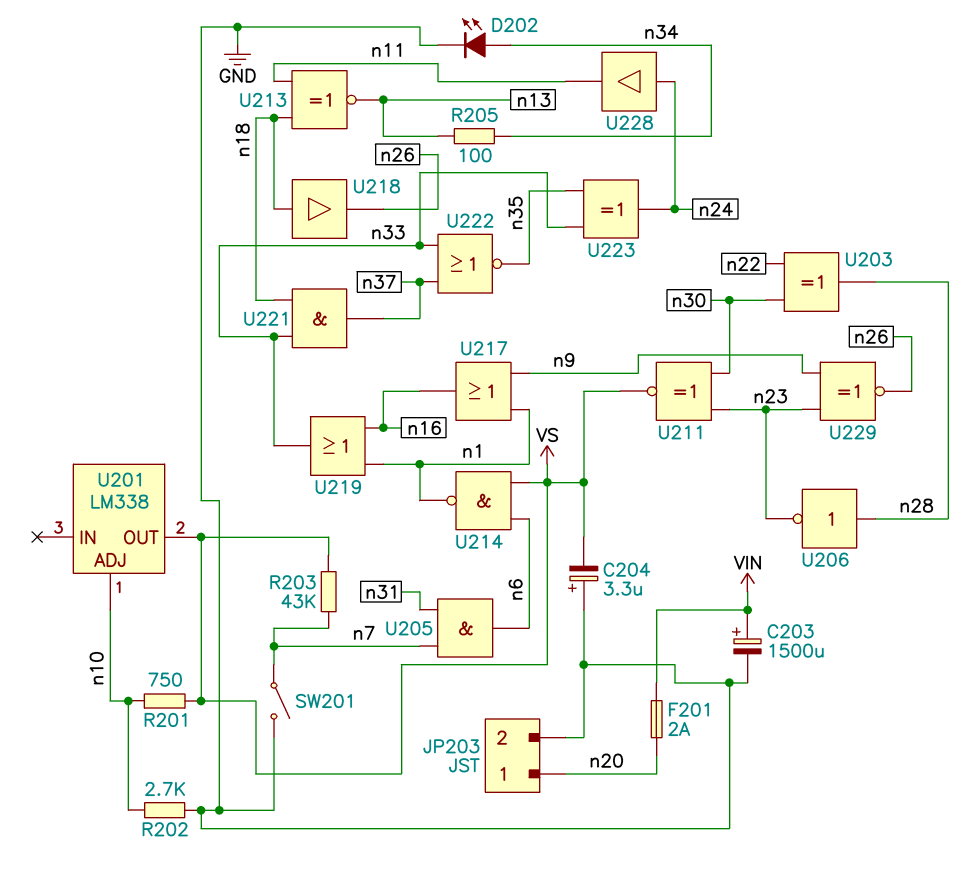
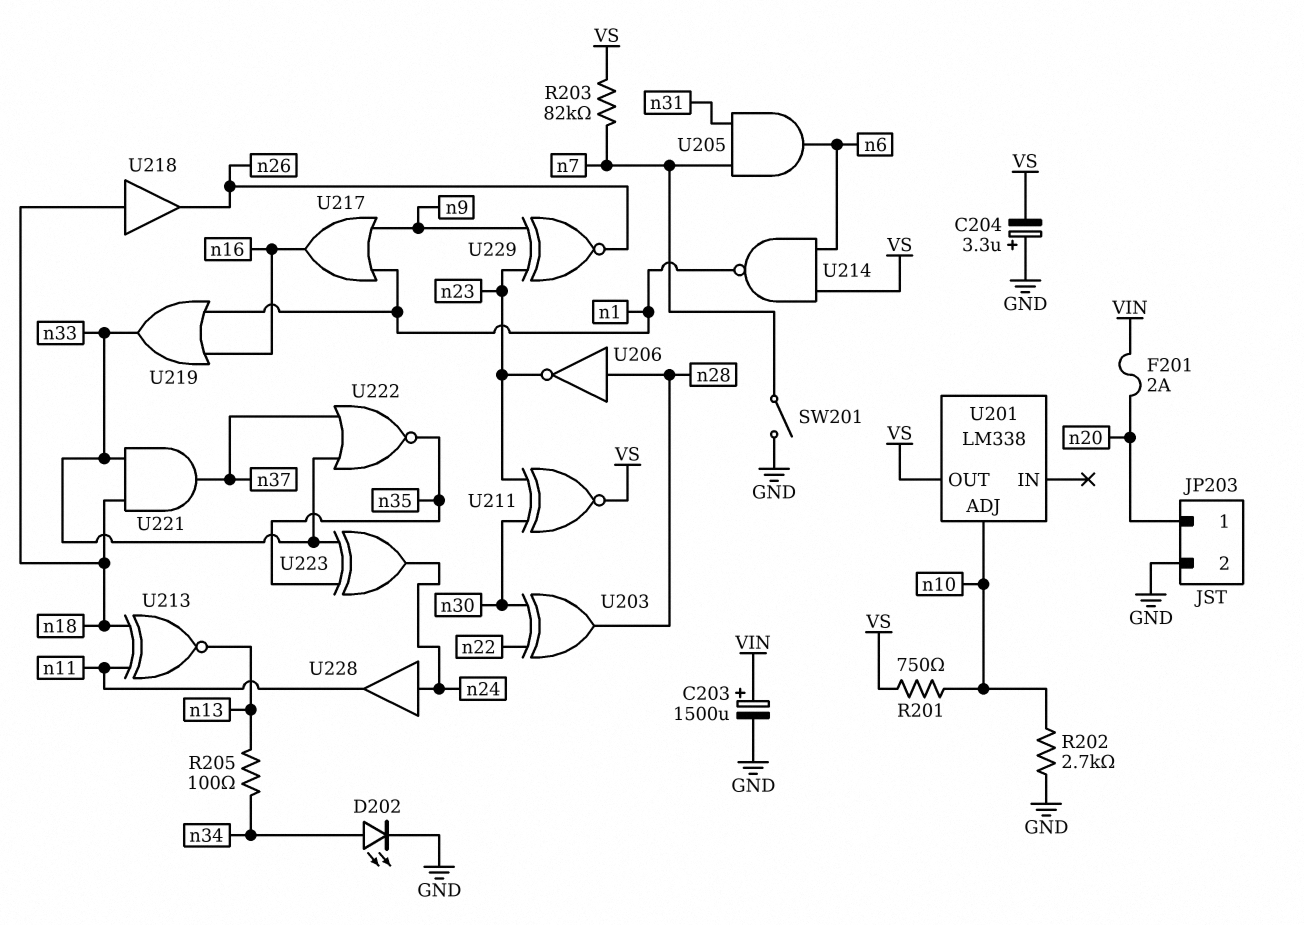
R203: 43k (VS, n7) -> 82k (VS, n7)

